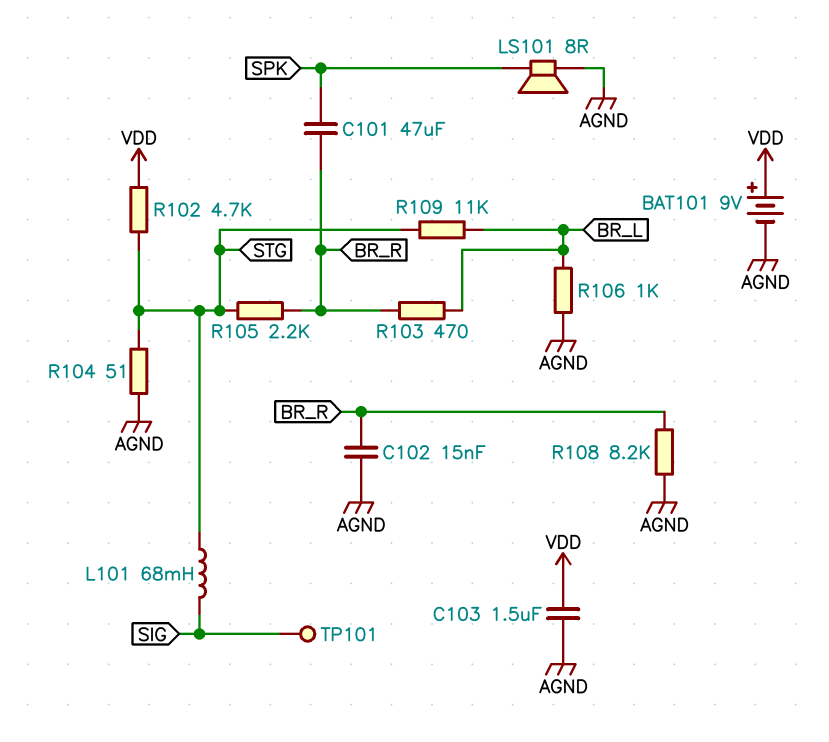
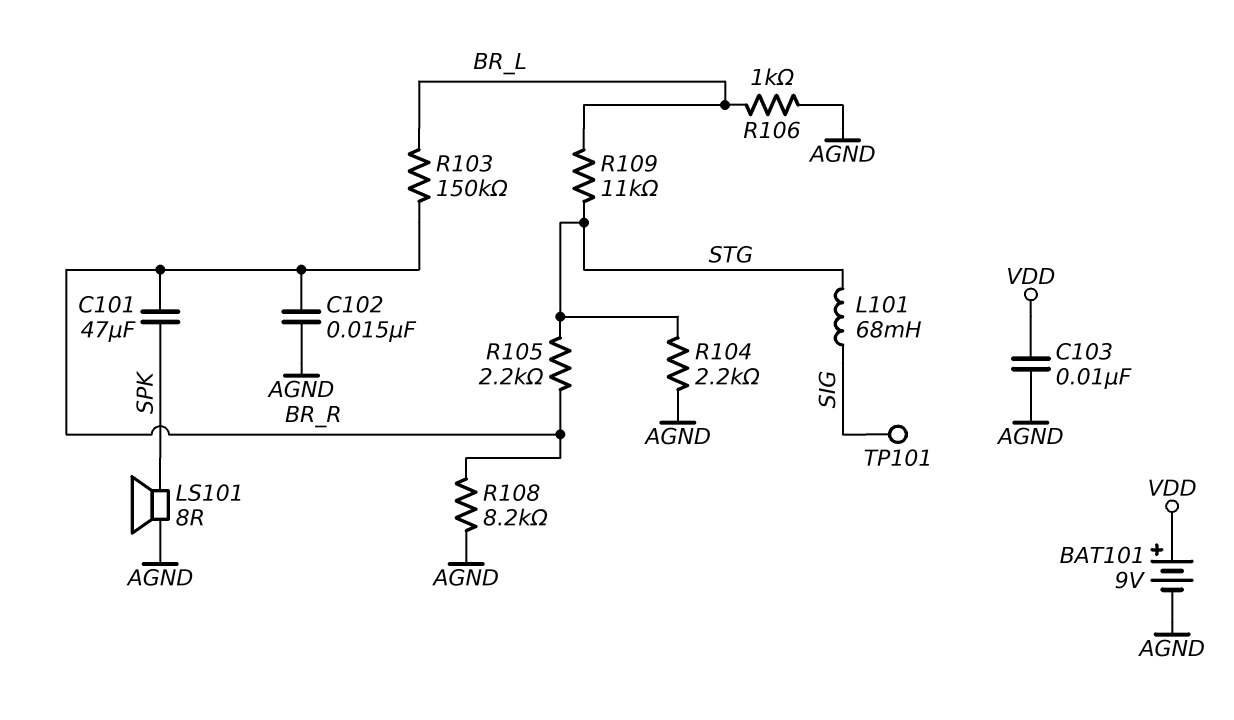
C103: 1.5uF (AGND, VDD) -> 10nF (AGND, VDD)
R102: 4.7k (STG, VDD) -> none
R103: 470 (BR_L, BR_R) -> 150k (BR_L, BR_R)
R104: 51 (AGND, STG) -> 2.2k (AGND, STG)

